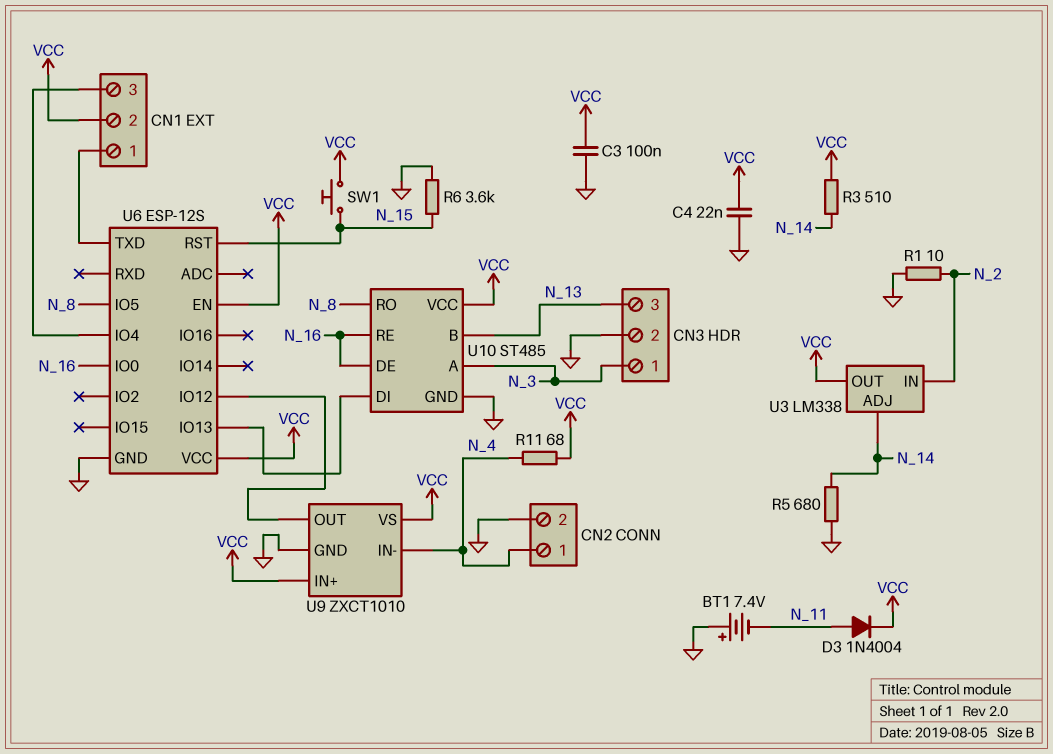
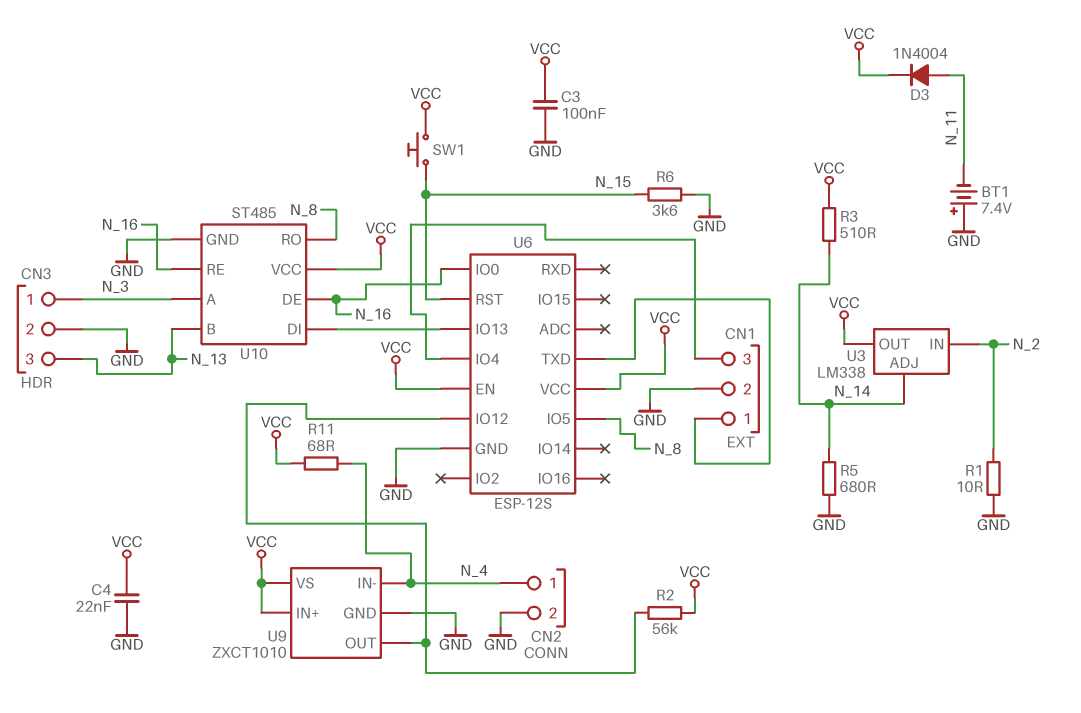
CN1 pin 2: VCC -> GND
R2: none -> 56k (U6/IO12, VCC)

